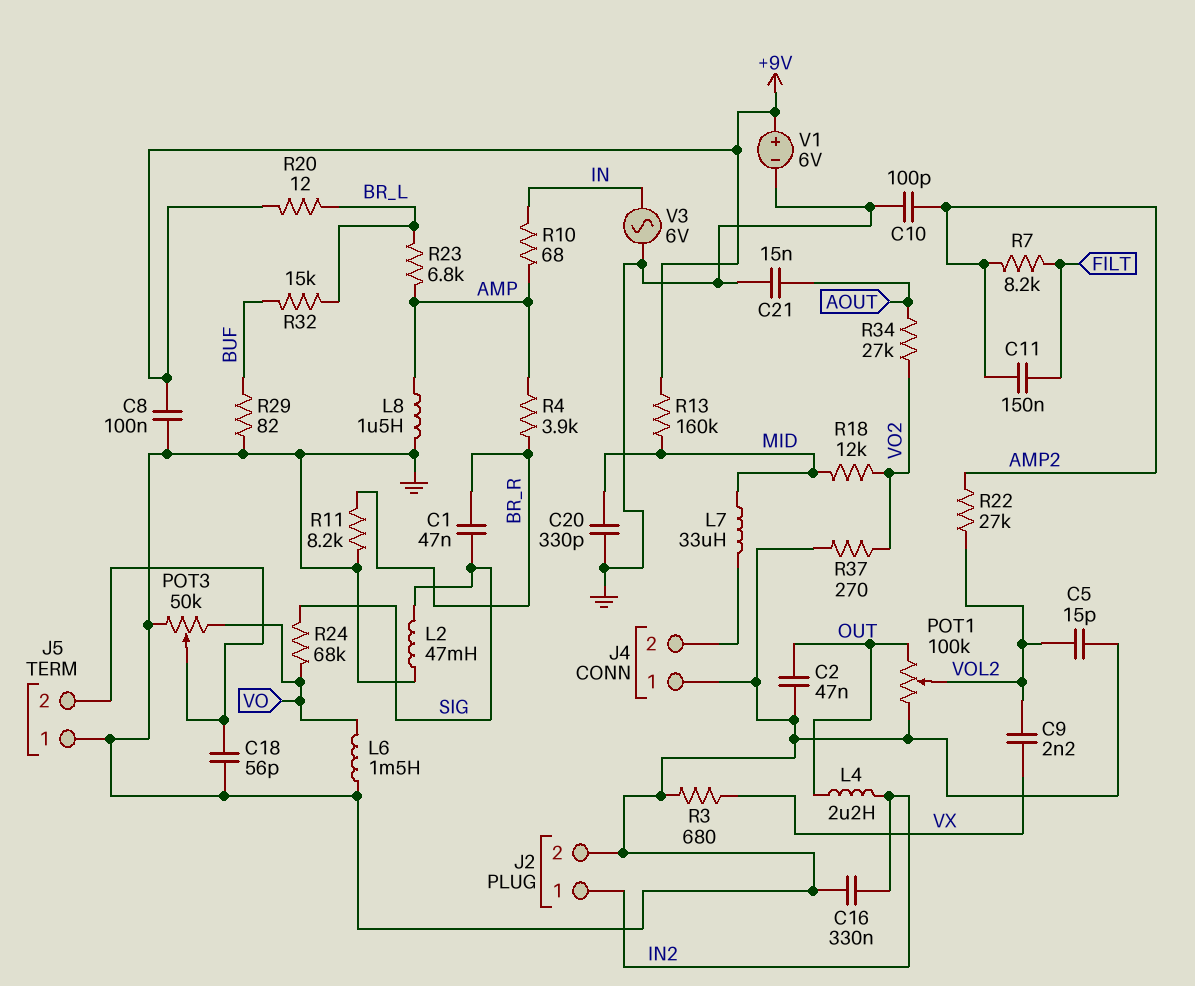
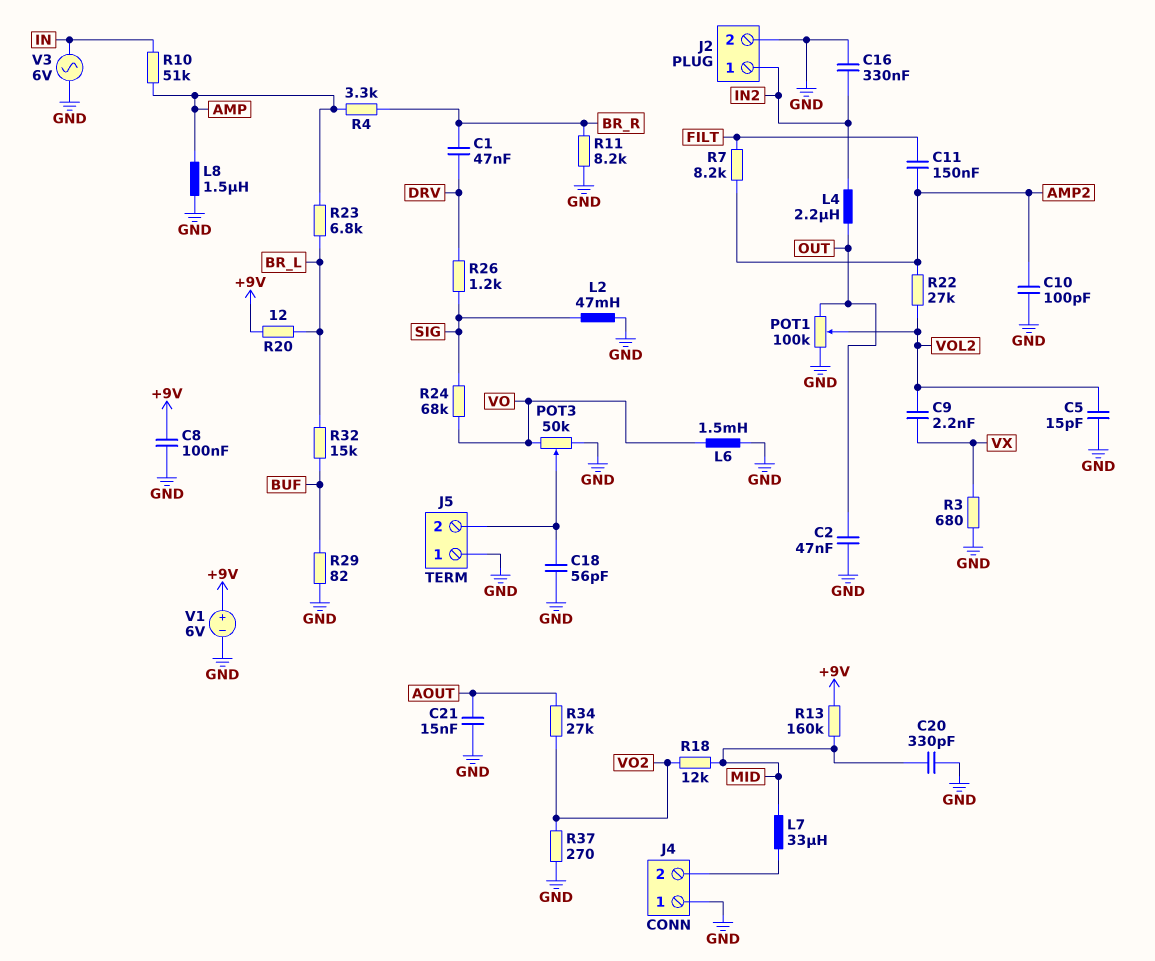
C1: 47nF (BR_R, SIG) -> 47nF (BR_R, DRV)
R4: 3.9k (AMP, BR_R) -> 3.3k (AMP, BR_R)
R10: 68 (AMP, IN) -> 51k (AMP, IN)
R26: none -> 1.2k (DRV, SIG)

